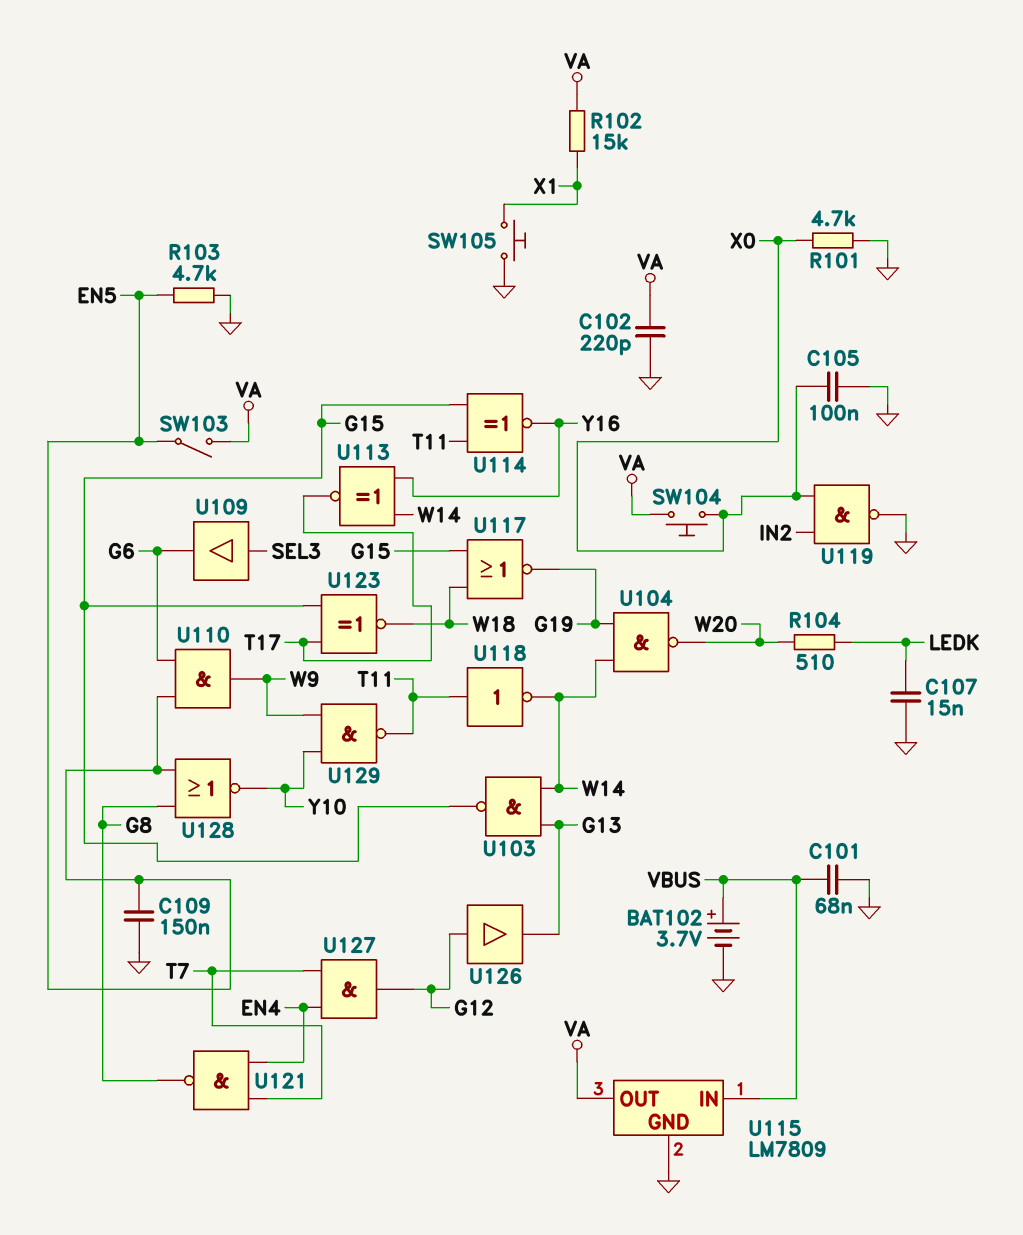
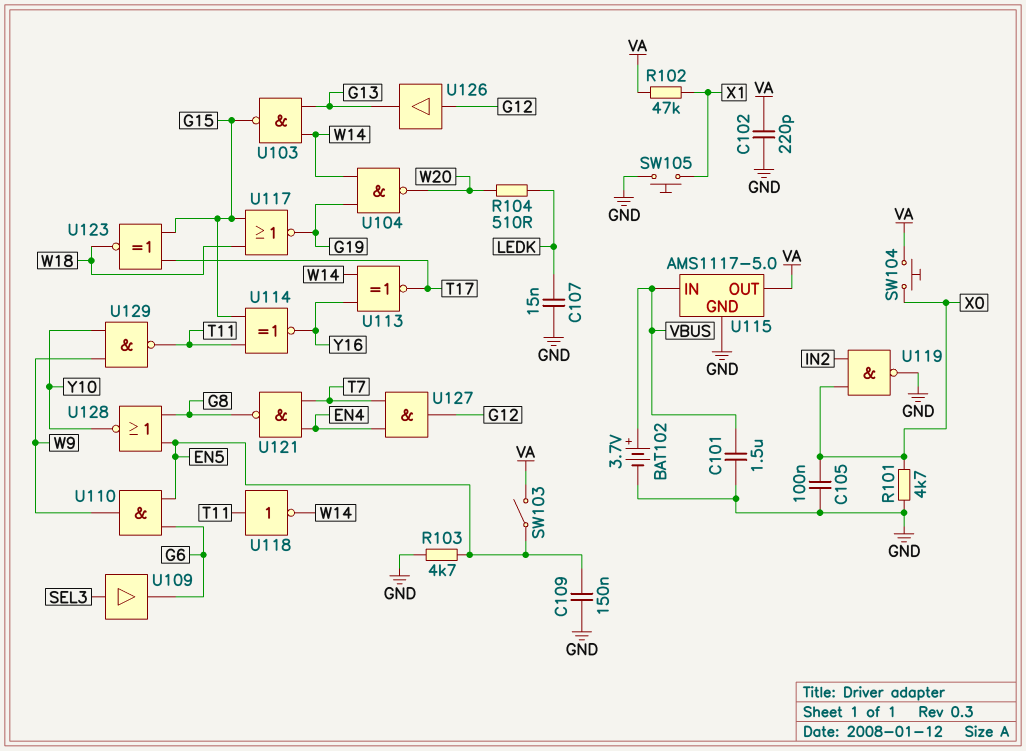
C101: 68nF (GND, VBUS) -> 1.5uF (GND, VBUS)
R102: 15k (VA, X1) -> 47k (VA, X1)
U115: LM7809 -> AMS1117-5.0

